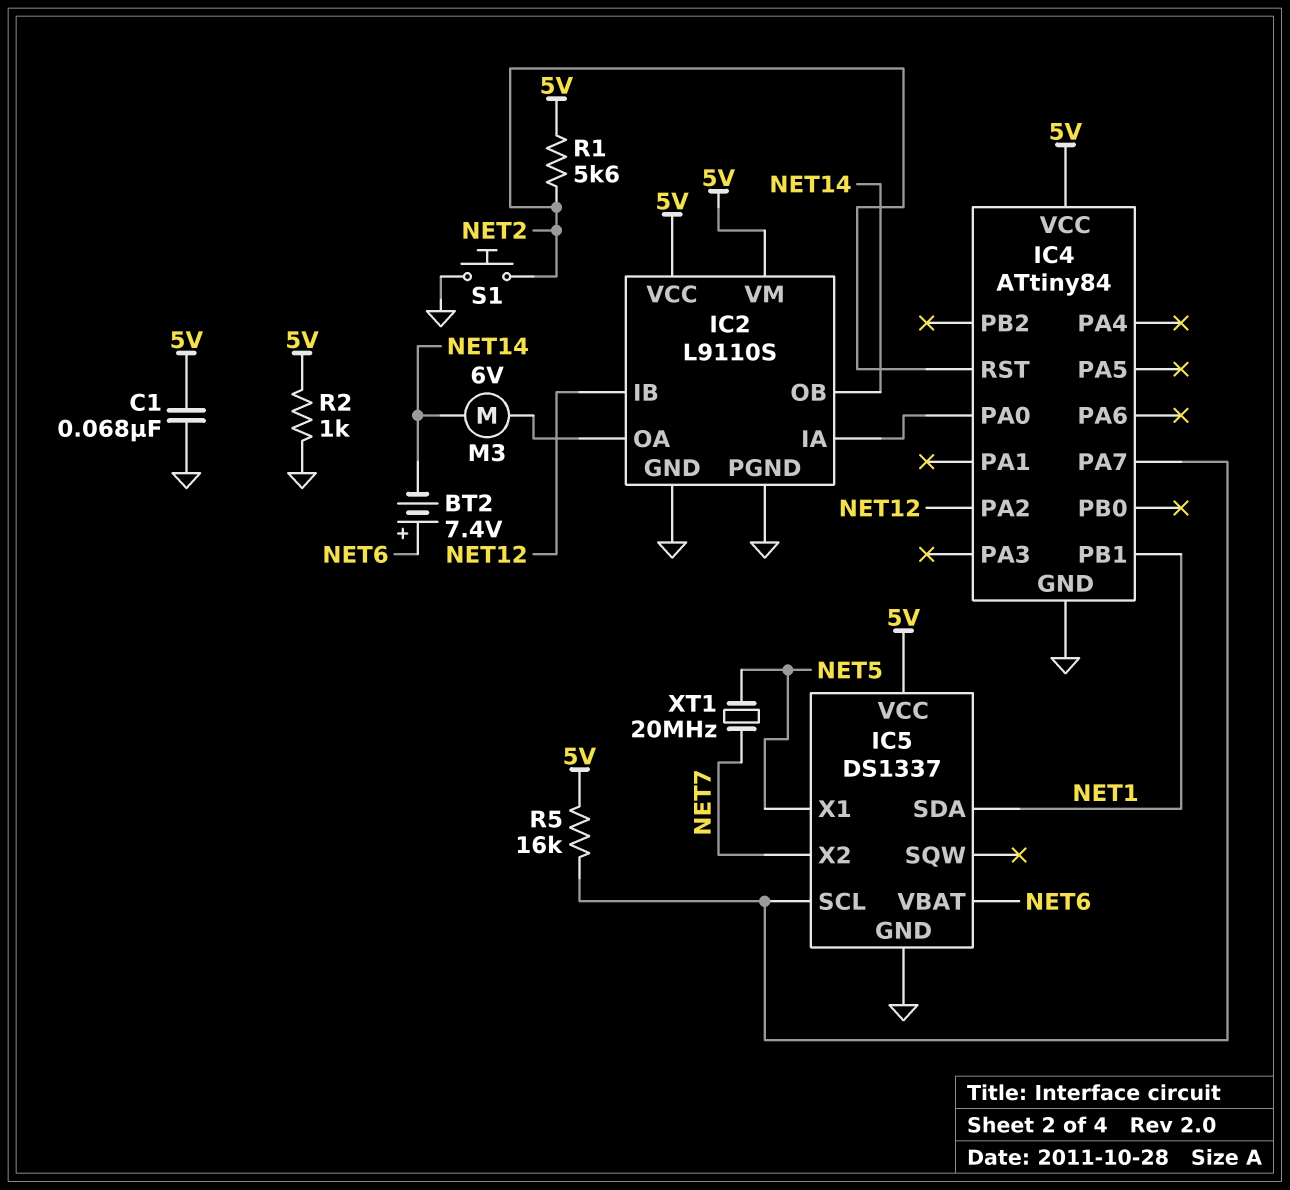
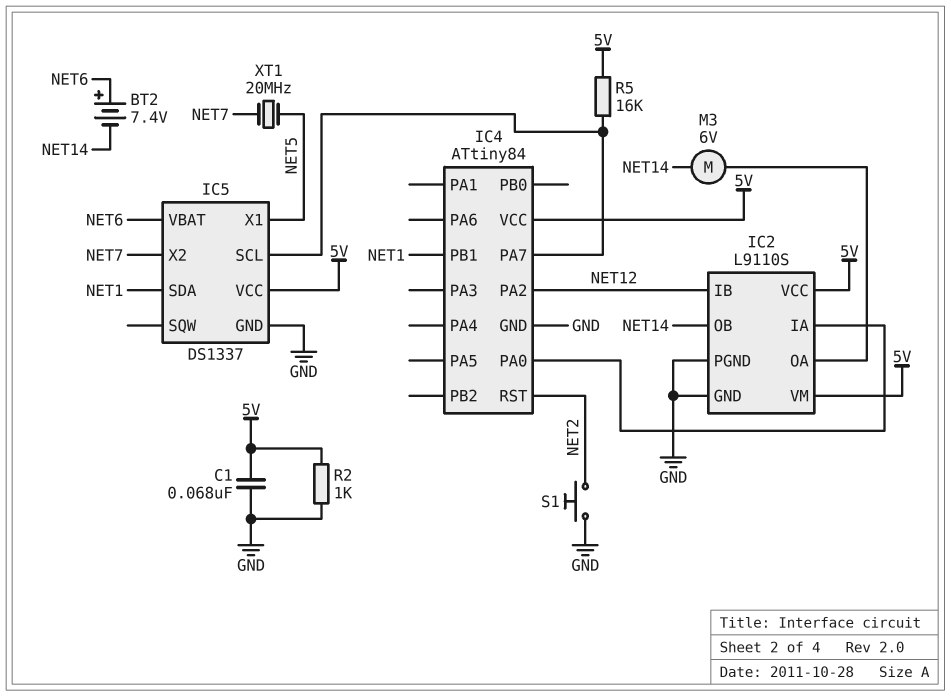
R1: 5.6k (5V, NET2) -> none

